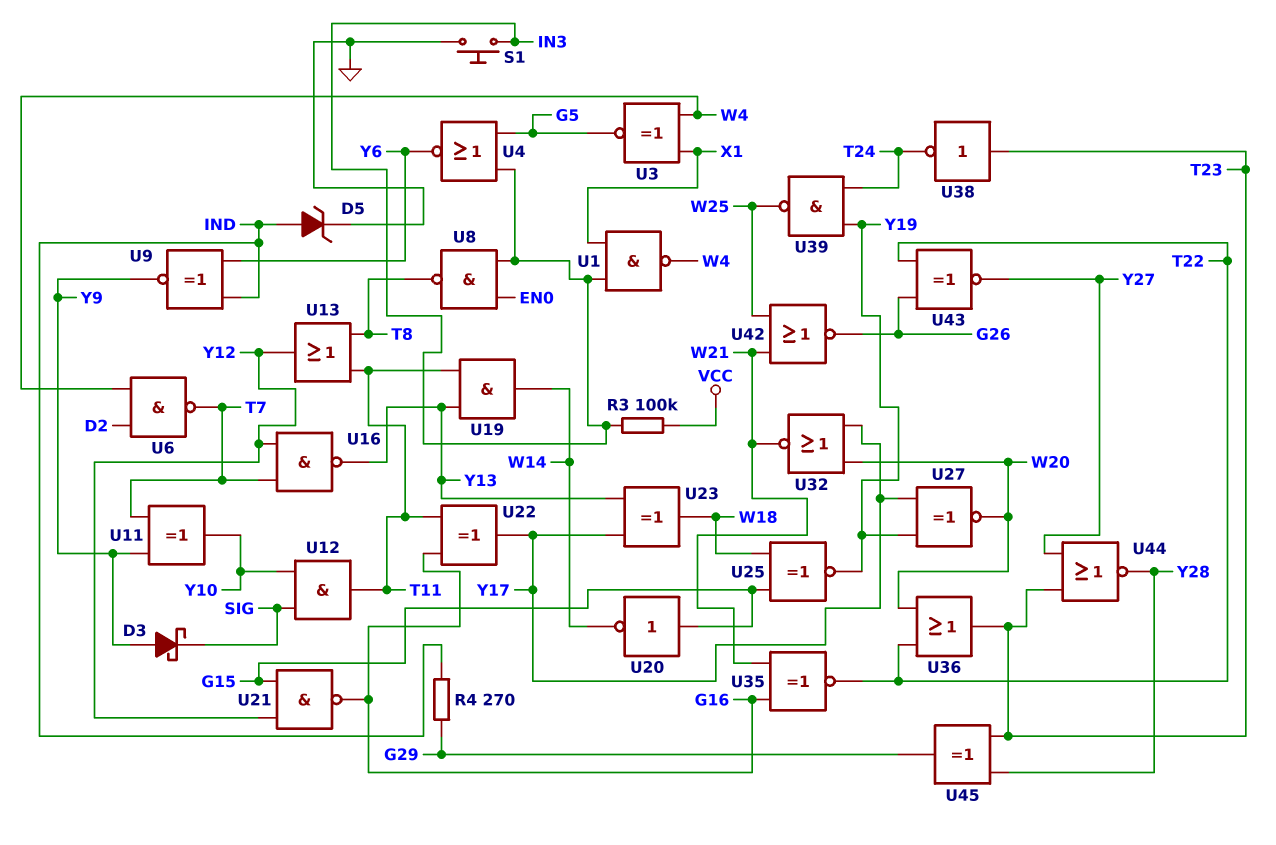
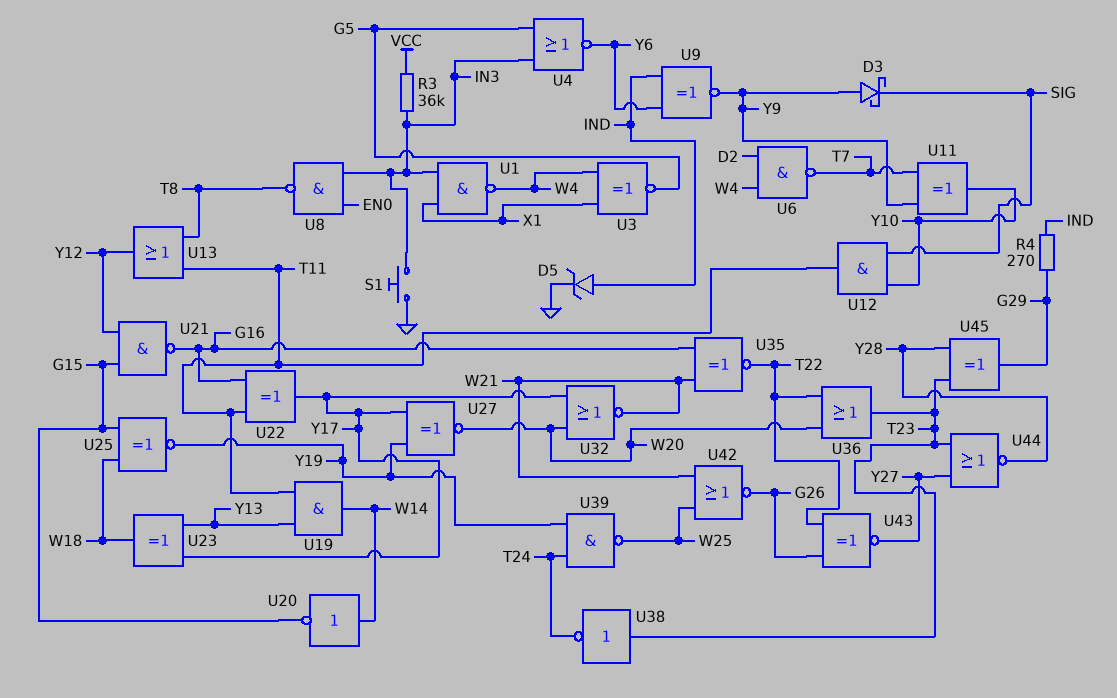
R3: 100k (IN3, VCC) -> 36k (IN3, VCC)
U16: NAND (in T7, in Y12, out Y13) -> none
U20: NOT (in G15, out W14) -> NOT (in W14, out G15)

